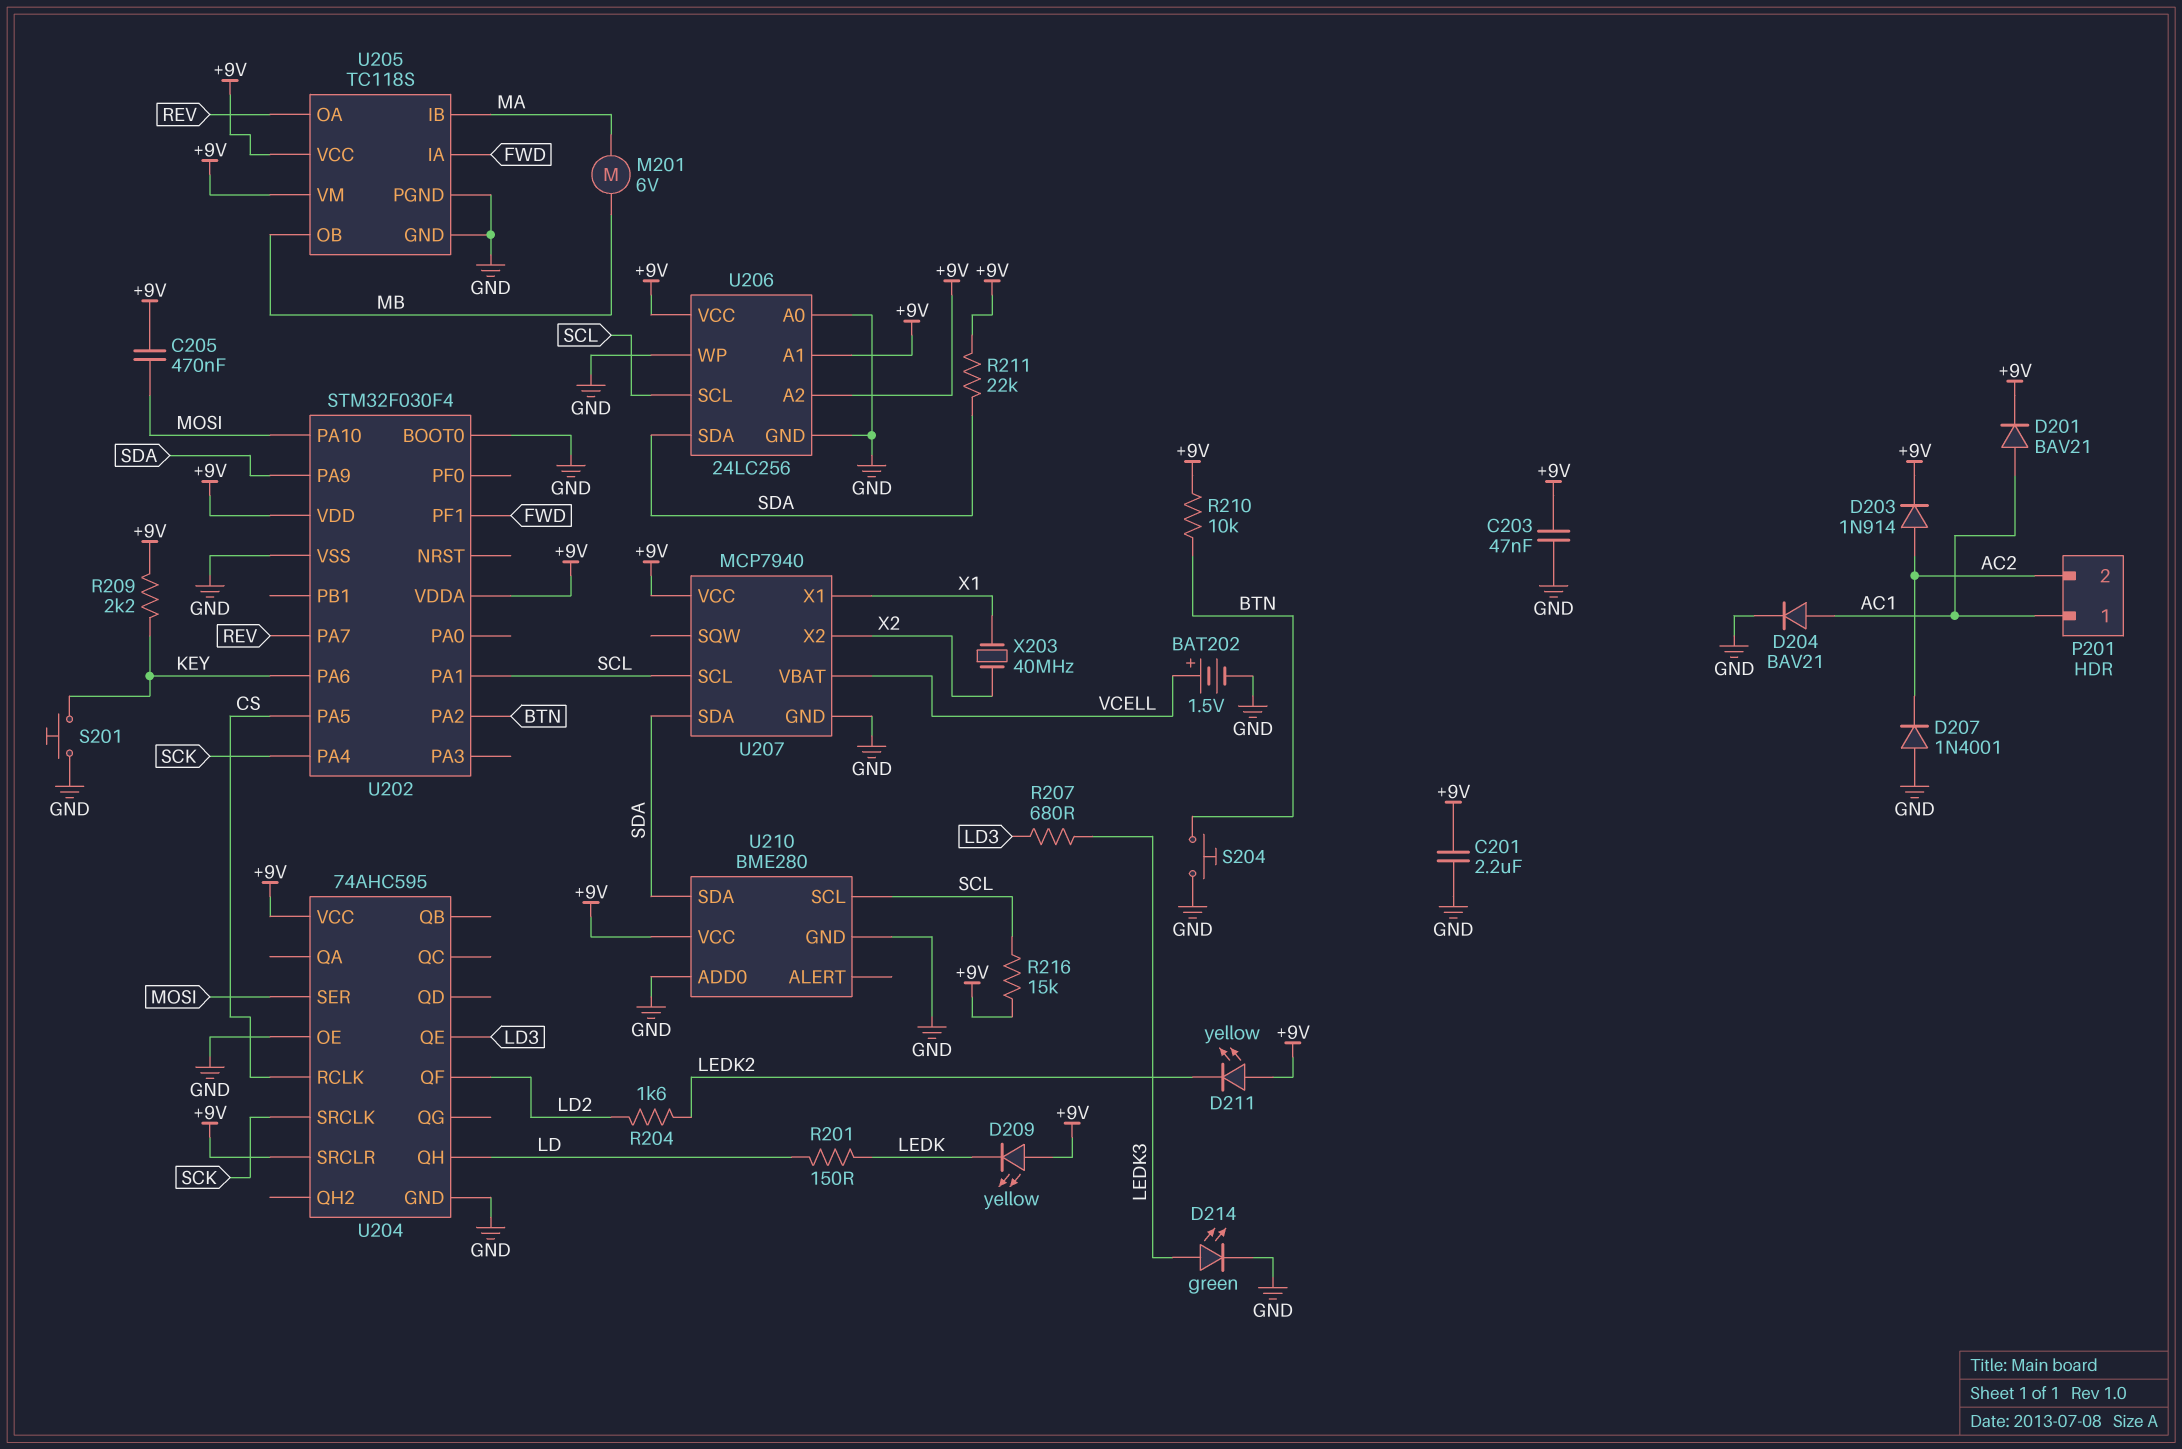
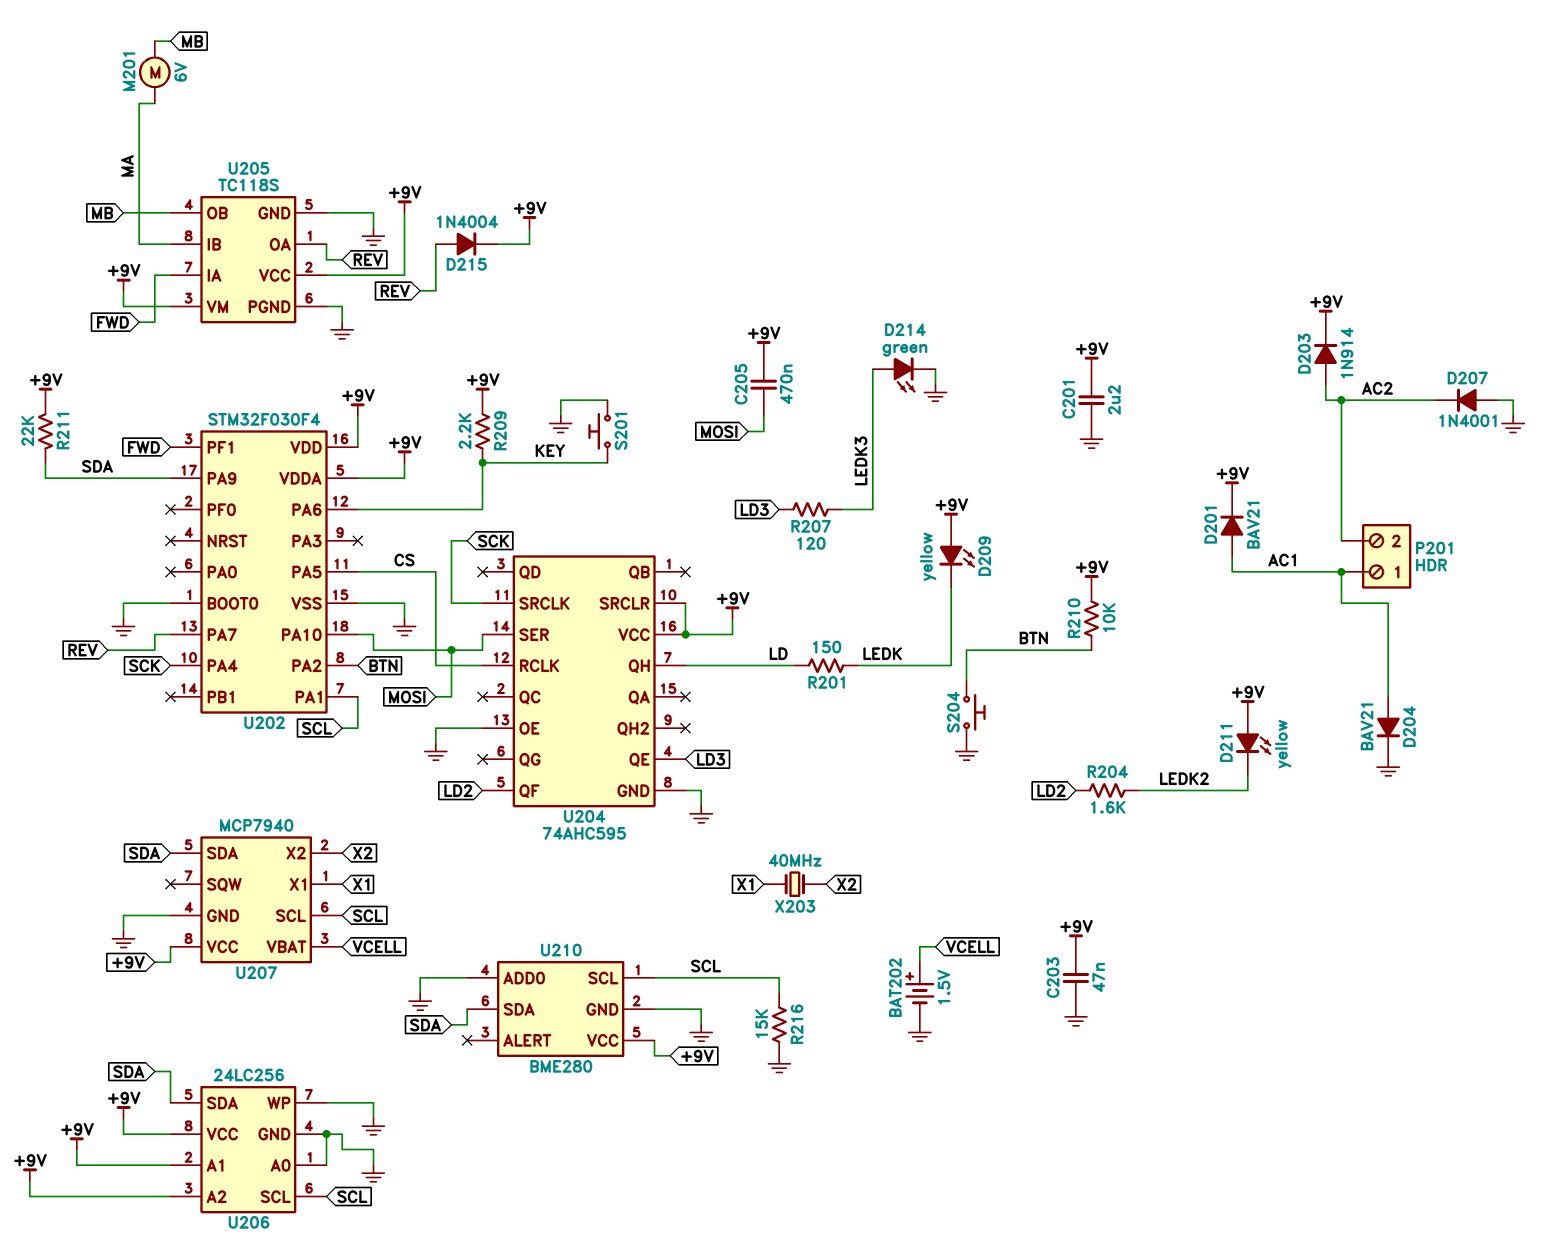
D215: none -> diode 1N4004 (A REV, K +9V)
R207: 680 (LD3, LEDK3) -> 120 (LD3, LEDK3)
R216: 15k (+9V, SCL) -> 15k (GND, SCL)

